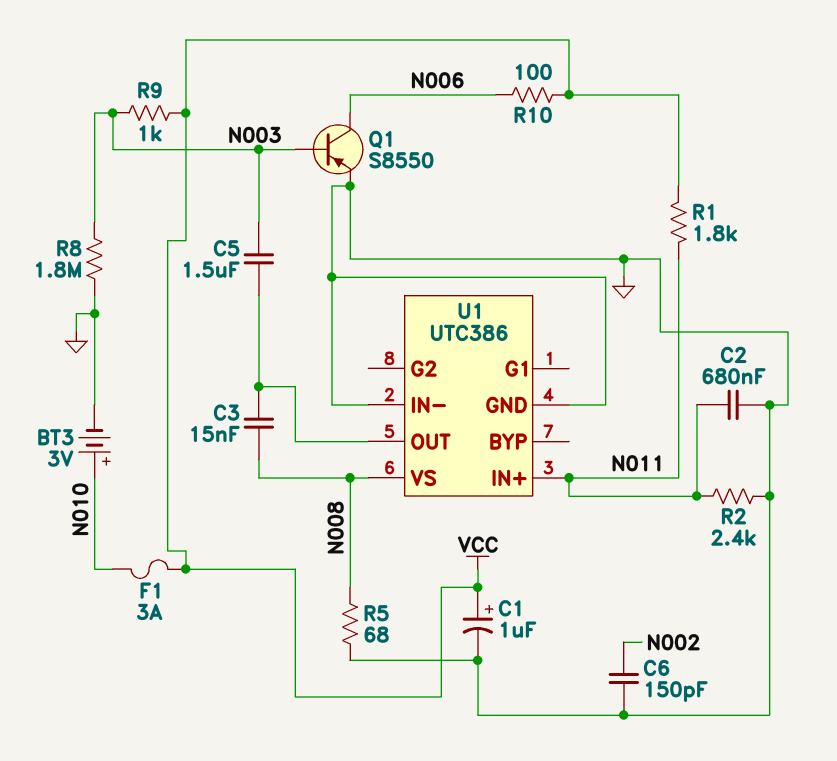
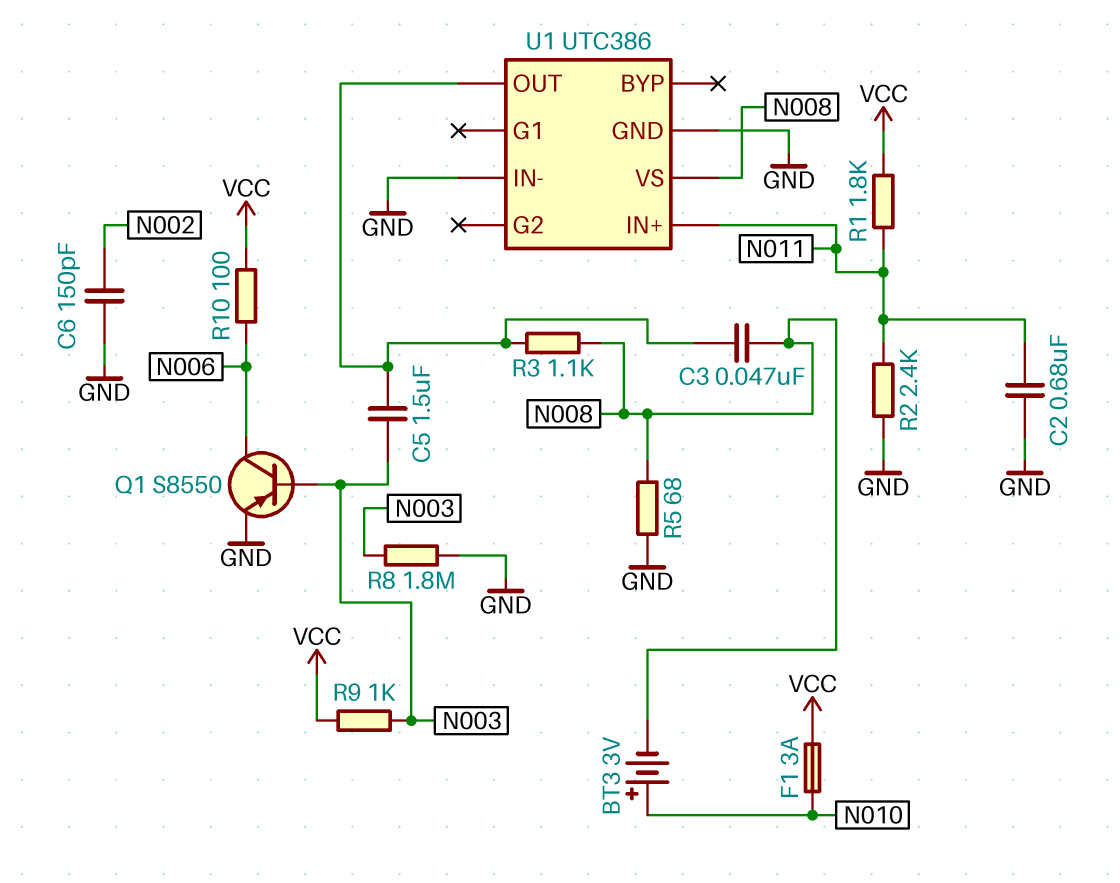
BT3: 3V (plus N010, minus GND) -> 3V (plus N010, minus N008)
C1: 1uF (plus VCC, minus GND) -> none
C3: 15nF (N008, U1/OUT) -> 47nF (N008, U1/OUT)
R3: none -> 1.1k (N008, U1/OUT)

